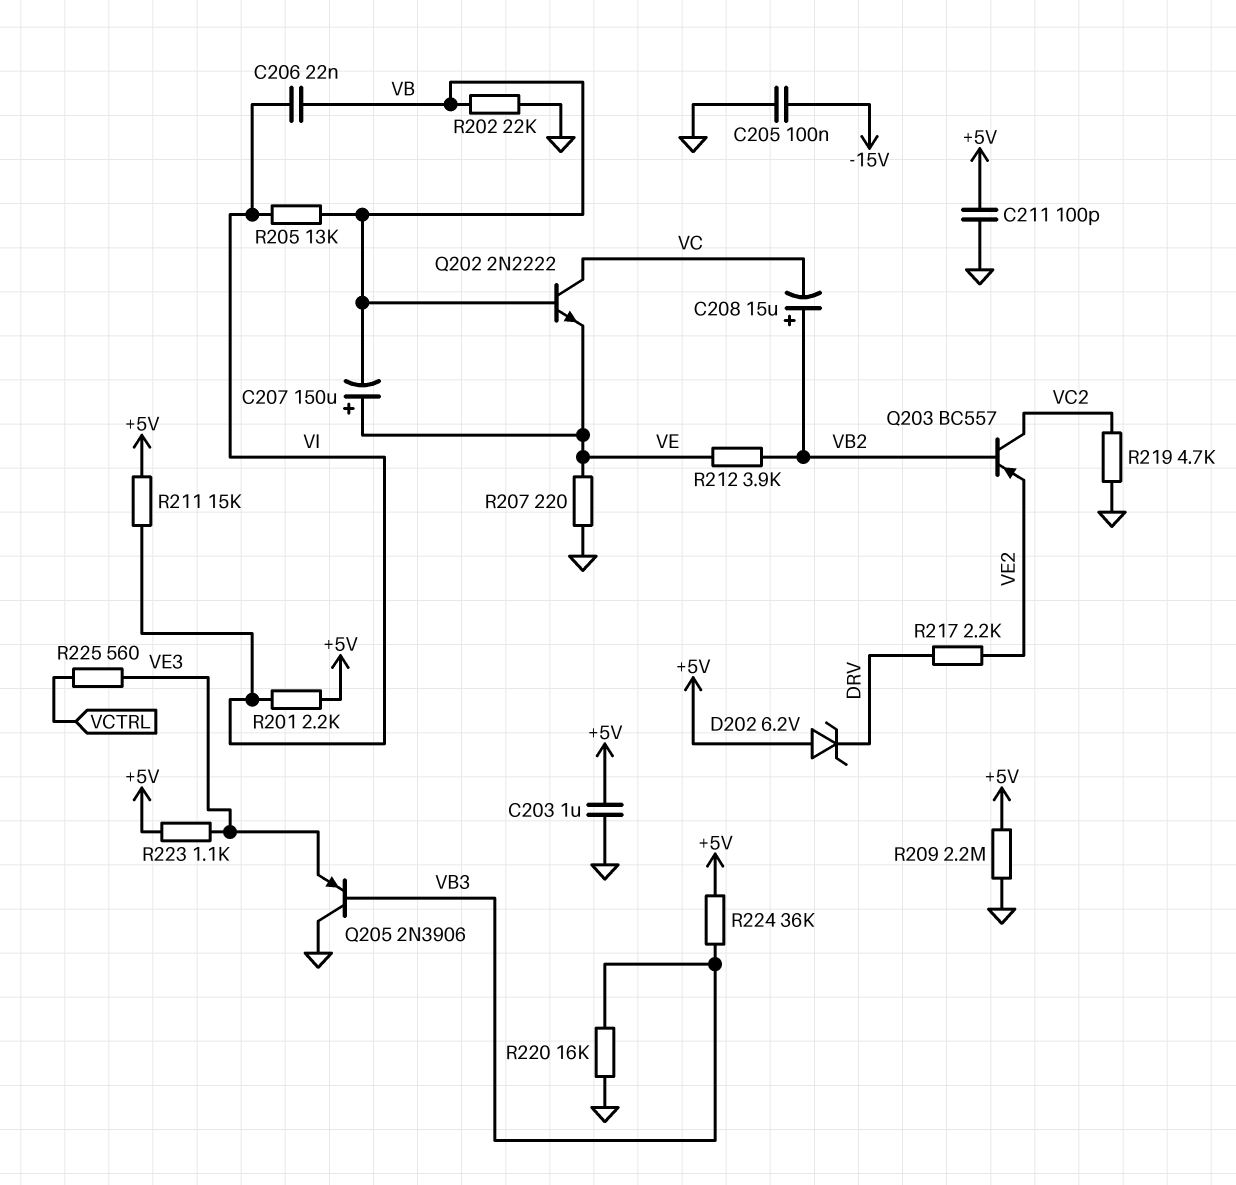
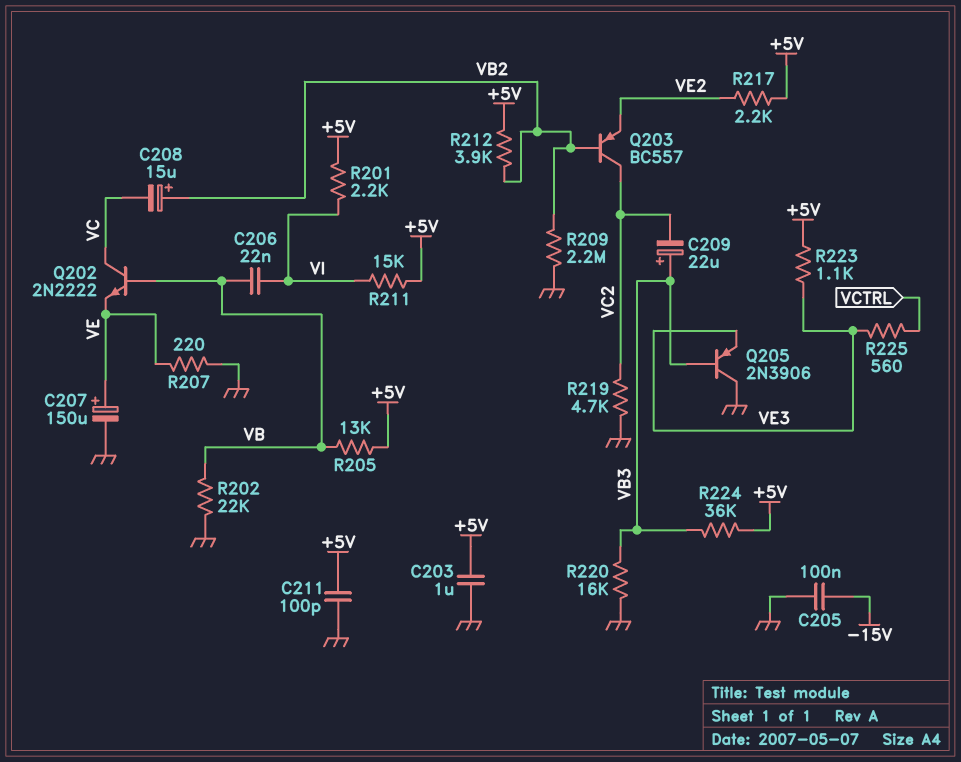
C207: 150uF (plus VE, minus VB) -> 150uF (plus VE, minus GND)
C209: none -> 22uF (plus VB3, minus VC2)
D202: zener 6.2V (A +5V, K DRV) -> none
R205: 13k (VB, VI) -> 13k (+5V, VB)
R209: 2.2M (+5V, GND) -> 2.2M (GND, VB2)
R212: 3.9k (VB2, VE) -> 3.9k (+5V, VB2)
R217: 2.2k (DRV, VE2) -> 2.2k (+5V, VE2)

